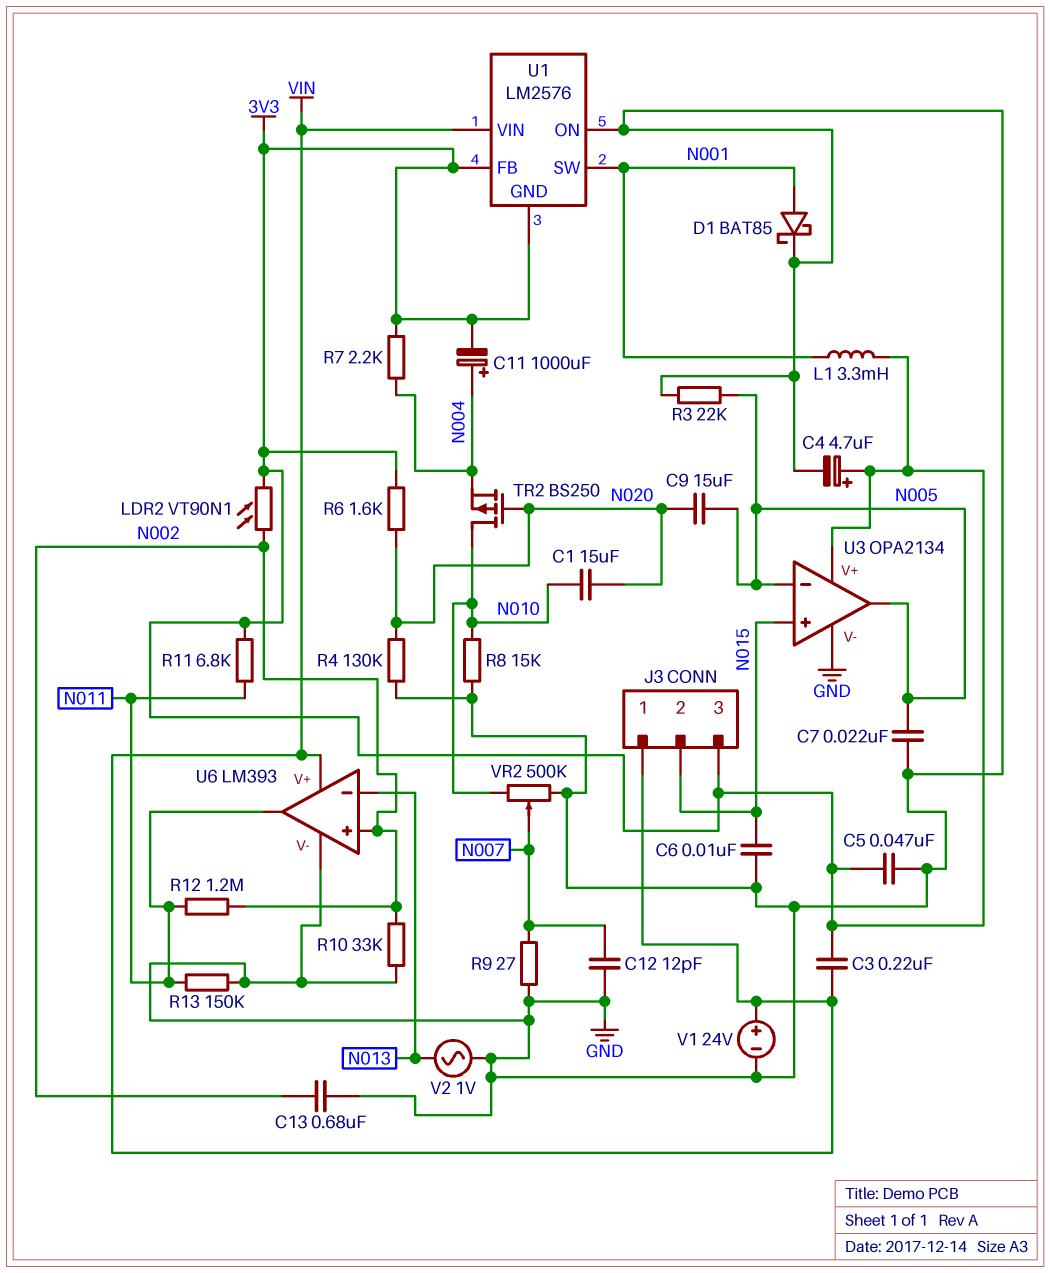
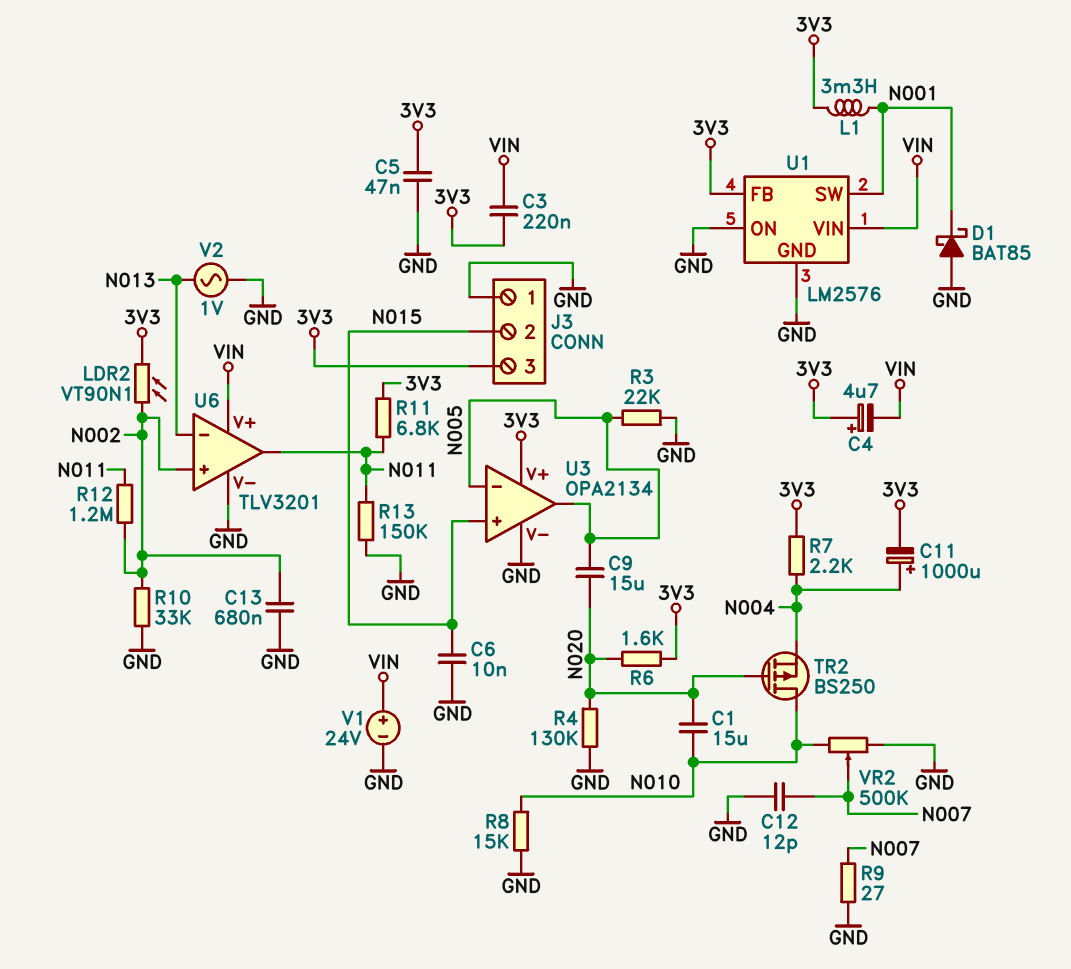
C4: 4.7uF (plus 3V3, minus GND) -> 4.7uF (plus 3V3, minus VIN)
C7: 22nF (GND, N005) -> none
D1: schottky BAT85 (A N001, K GND) -> schottky BAT85 (A GND, K N001)
J3 pin 1: VIN -> GND
U1 pin GND: 3V3 -> GND
U6: LM393 -> TLV3201

